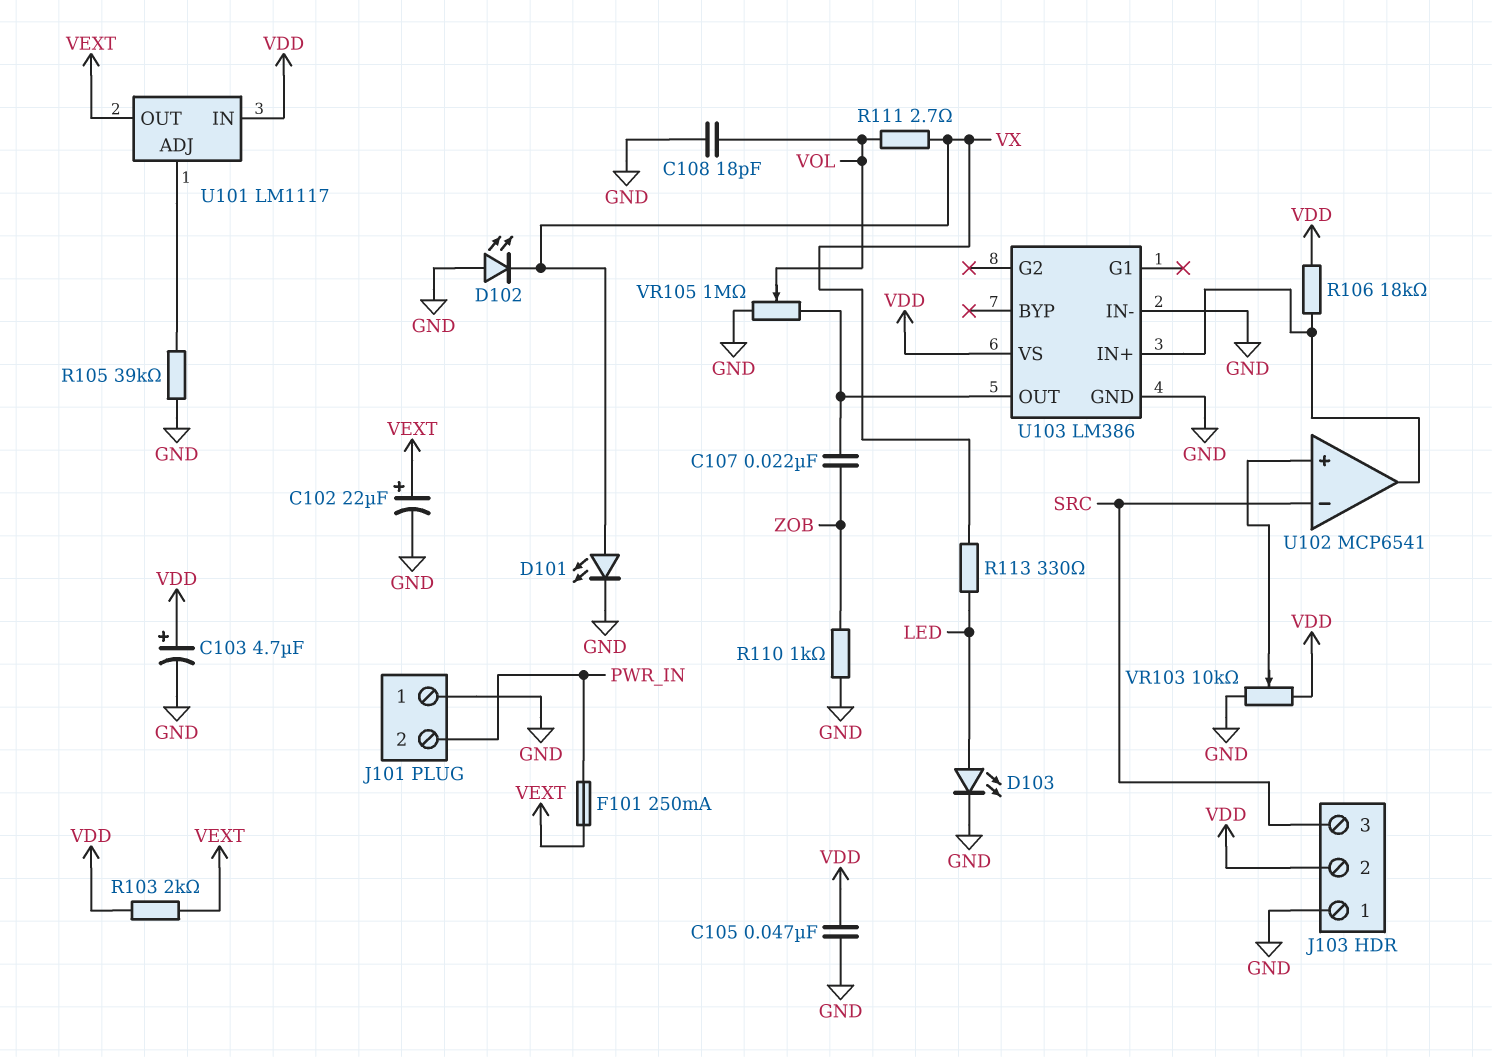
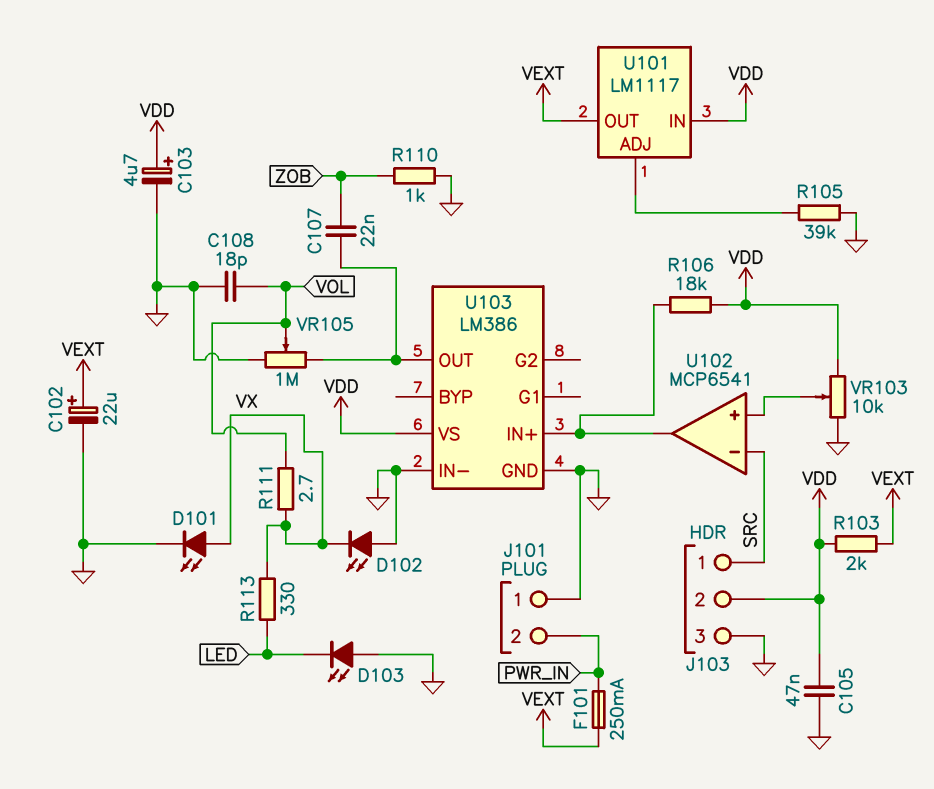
D103: LED (A LED, K GND) -> LED (A GND, K LED)
J103 pin 1: GND -> SRC
J103 pin 3: SRC -> GND

